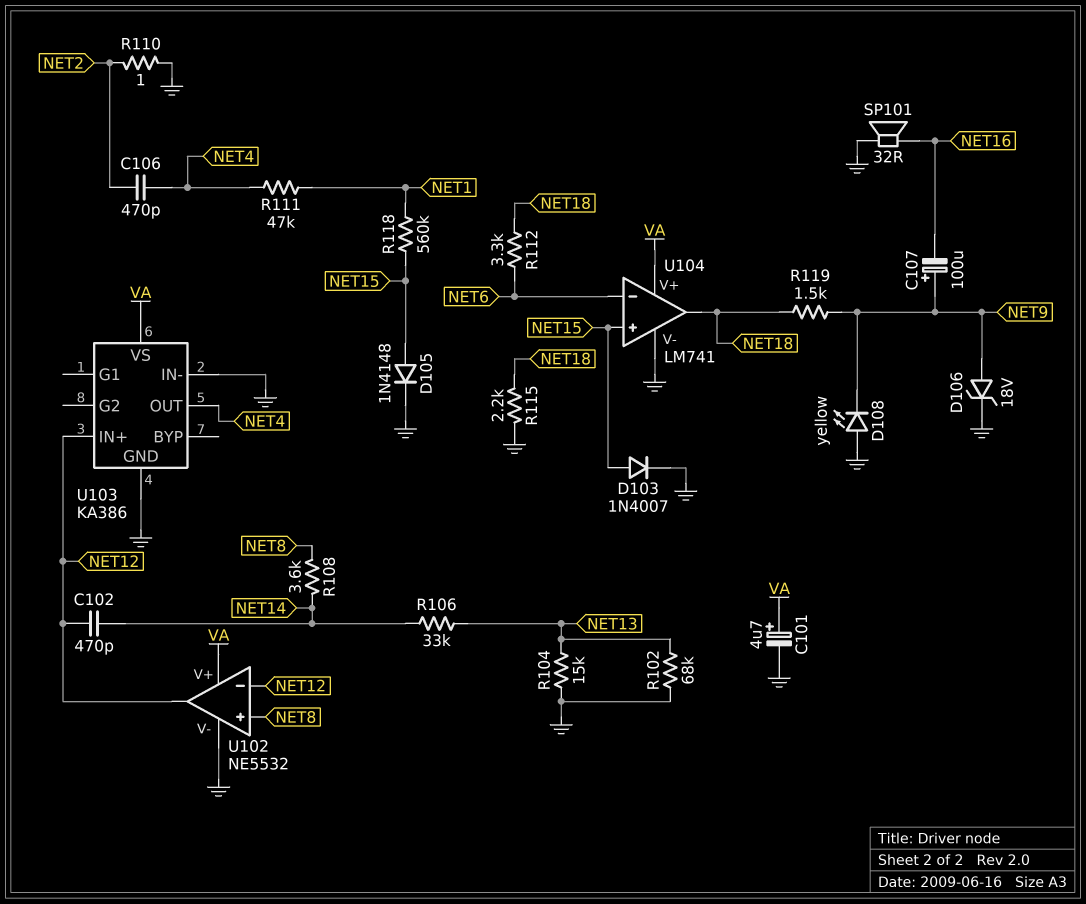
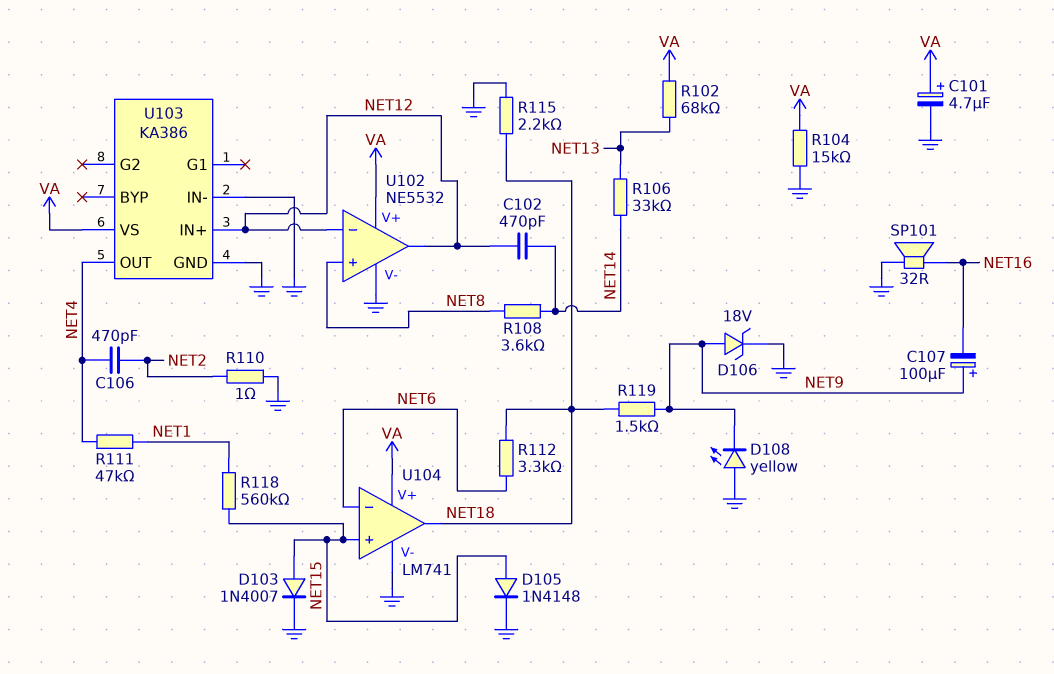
R102: 68k (GND, NET13) -> 68k (NET13, VA)
R104: 15k (GND, NET13) -> 15k (GND, VA)

